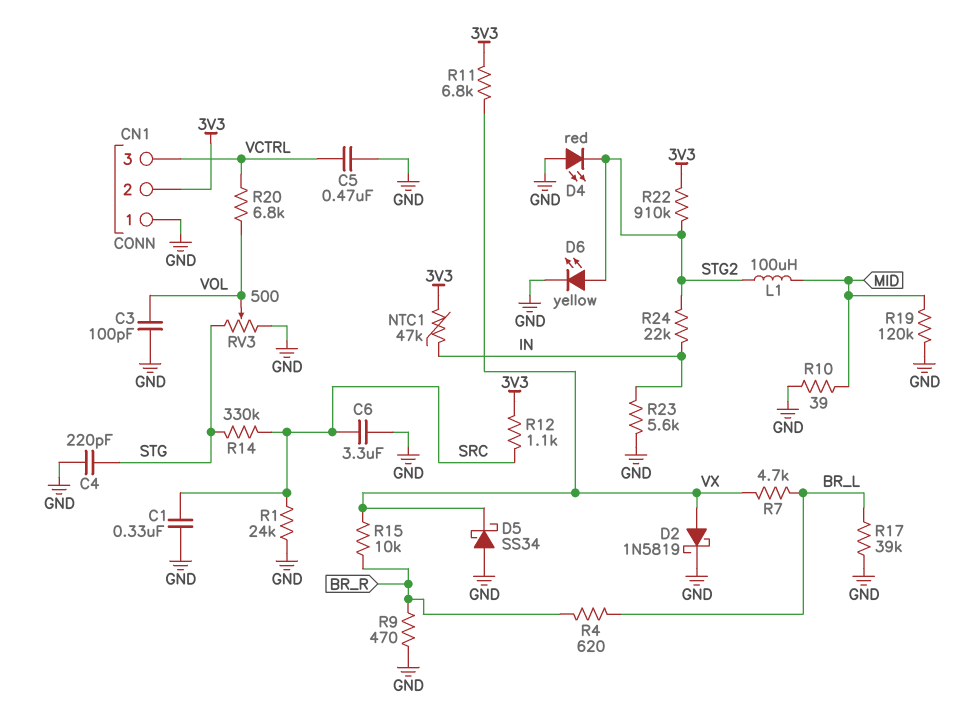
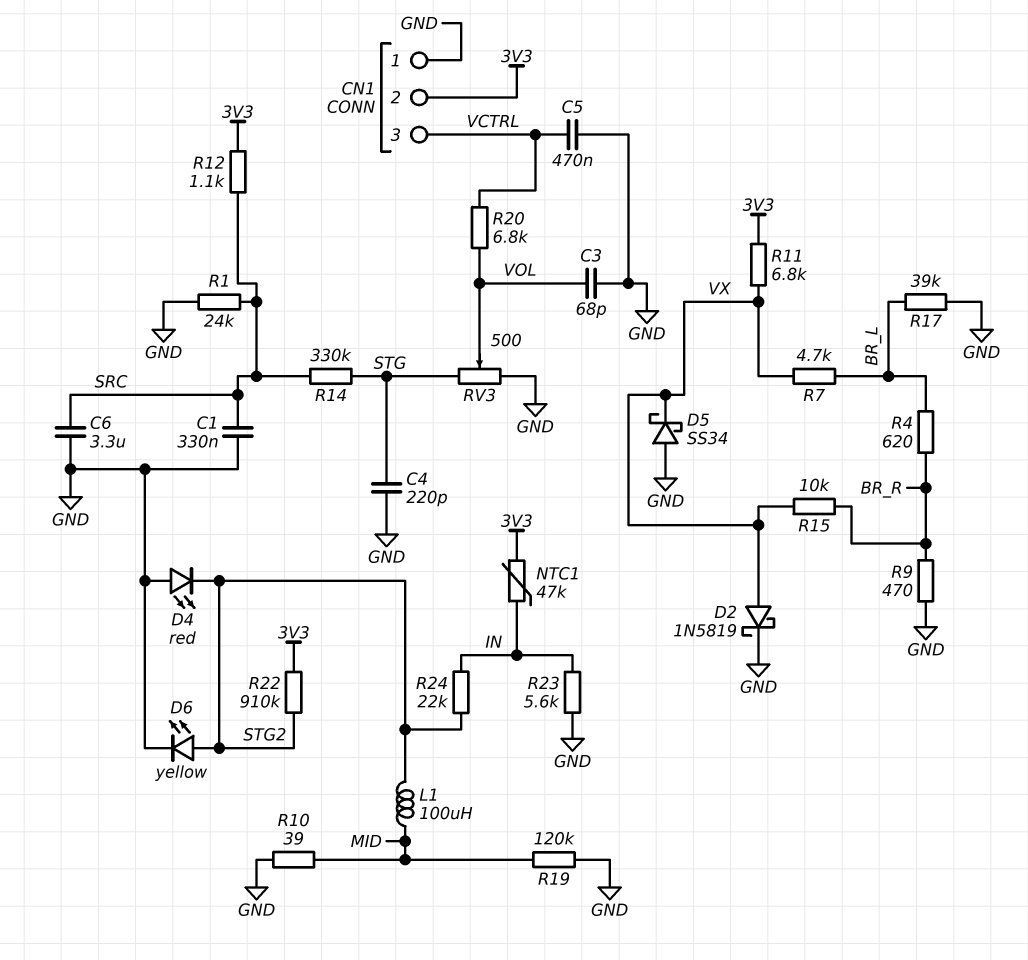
C3: 100pF (GND, VOL) -> 68pF (GND, VOL)

